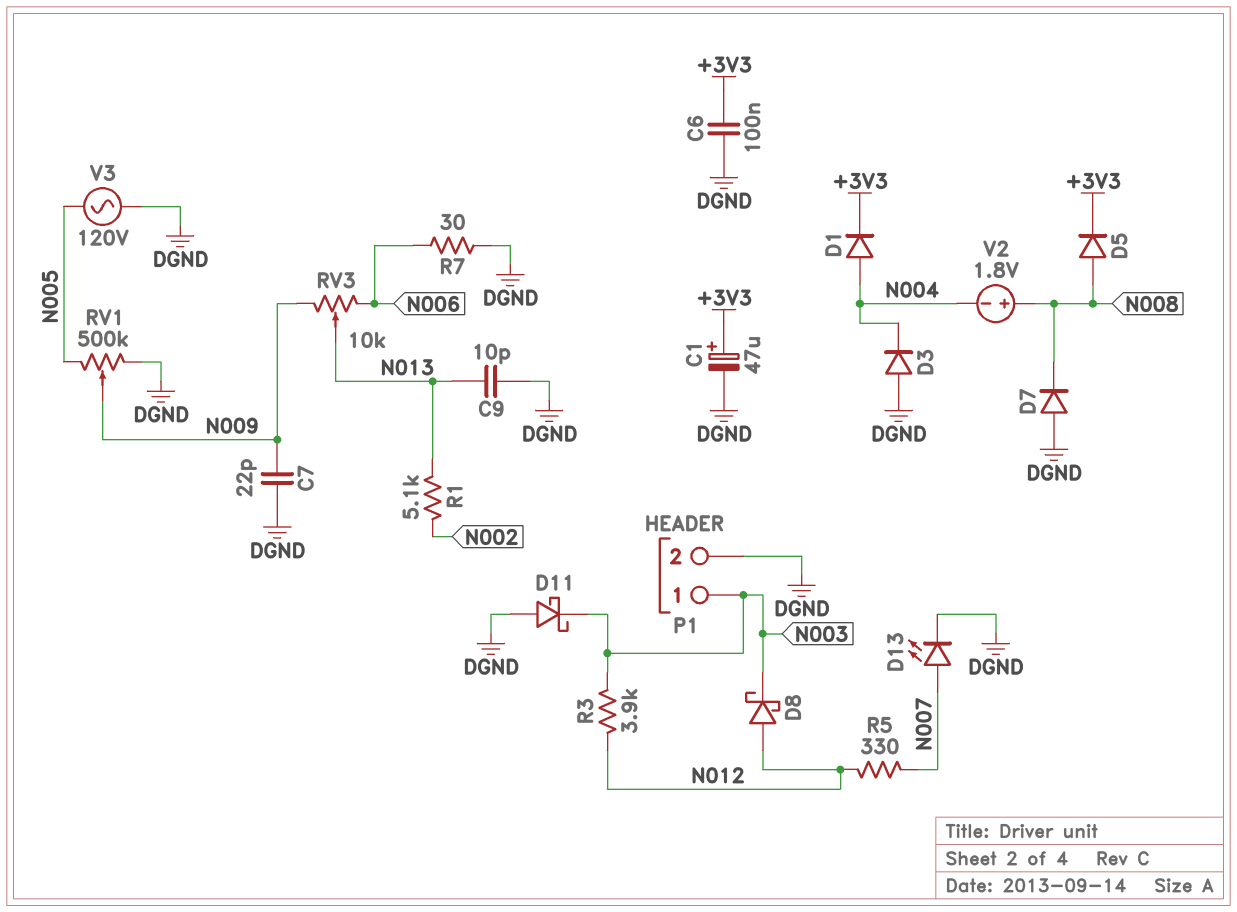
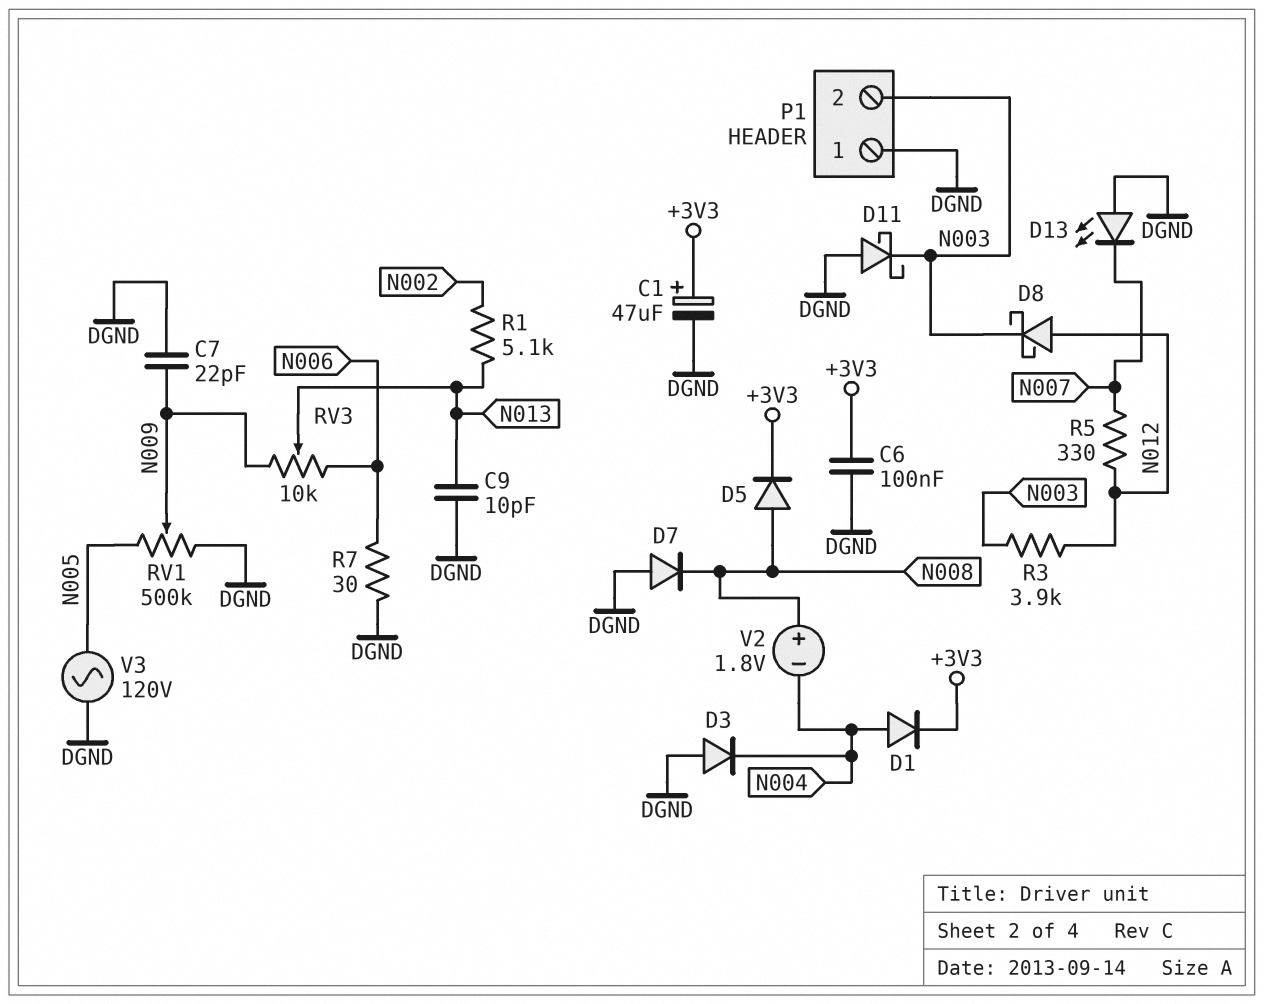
D13: LED (A N007, K DGND) -> LED (A DGND, K N007)
P1 pin 1: N003 -> DGND
P1 pin 2: DGND -> N003

